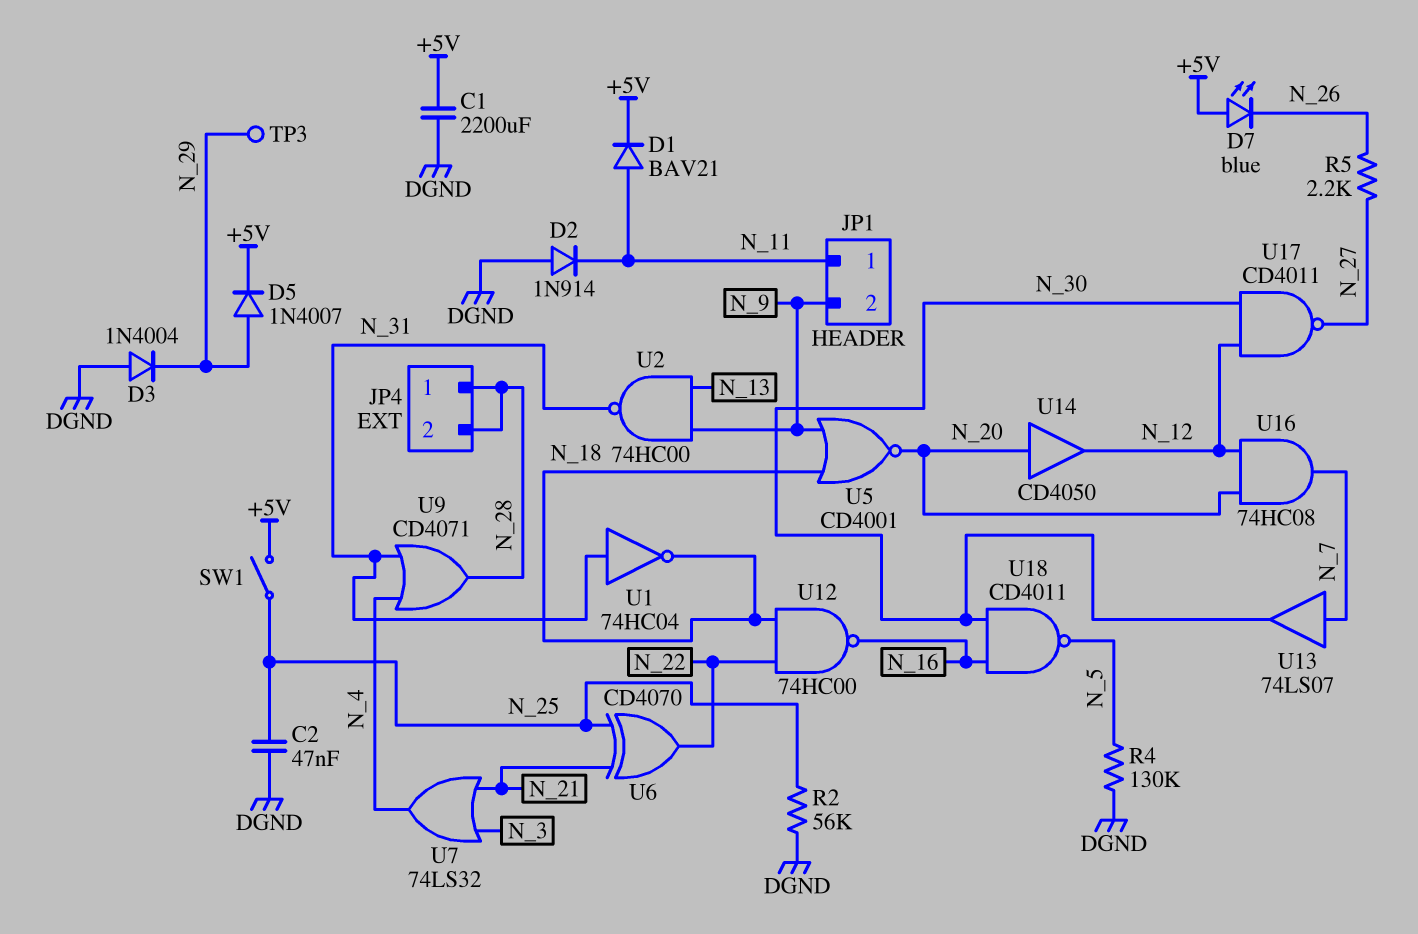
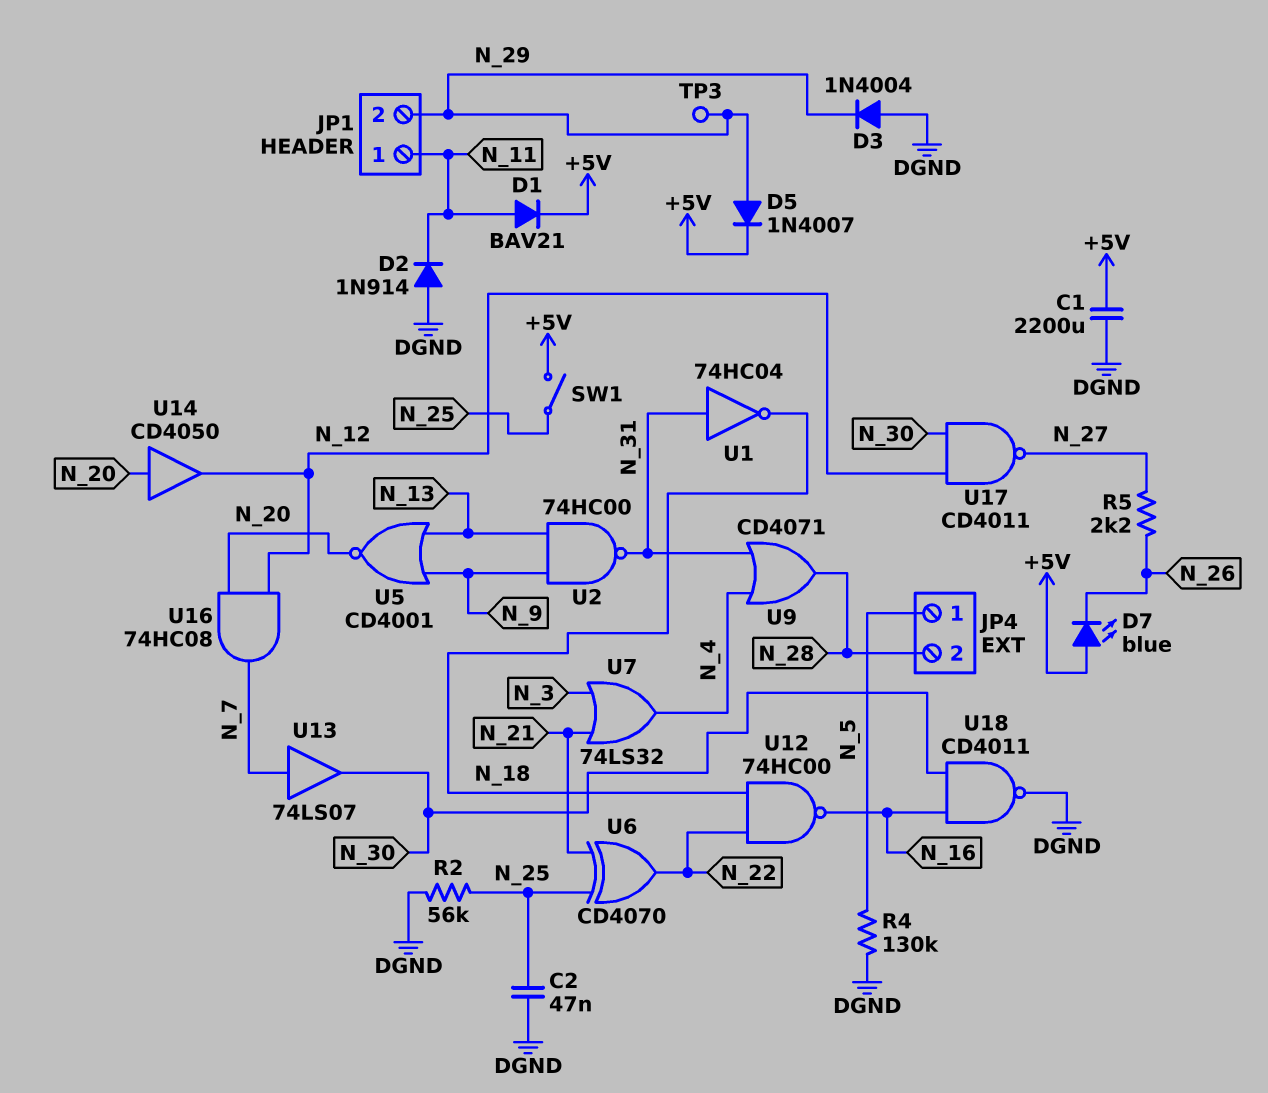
JP1 pin 2: N_9 -> N_29
JP4 pin 1: N_28 -> N_5
U5: NOR CD4001 (in N_9, in N_18, out N_20) -> NOR CD4001 (in N_9, in N_13, out N_20)
U18: NAND CD4011 (in N_16, in N_30, out N_5) -> NAND CD4011 (in N_16, in N_30, out DGND)

